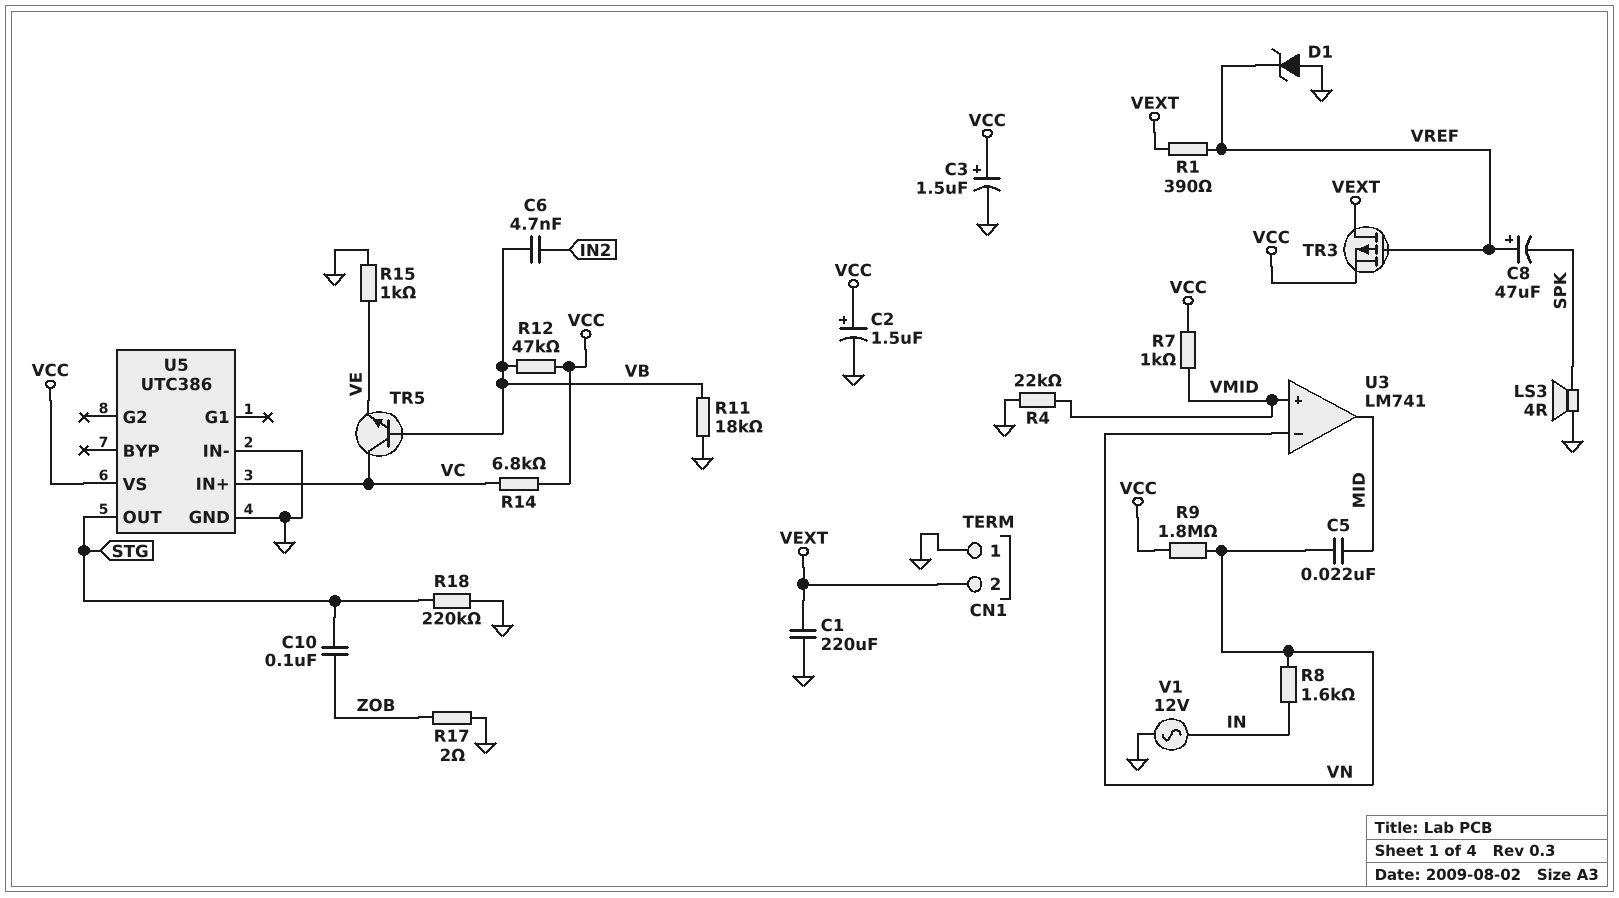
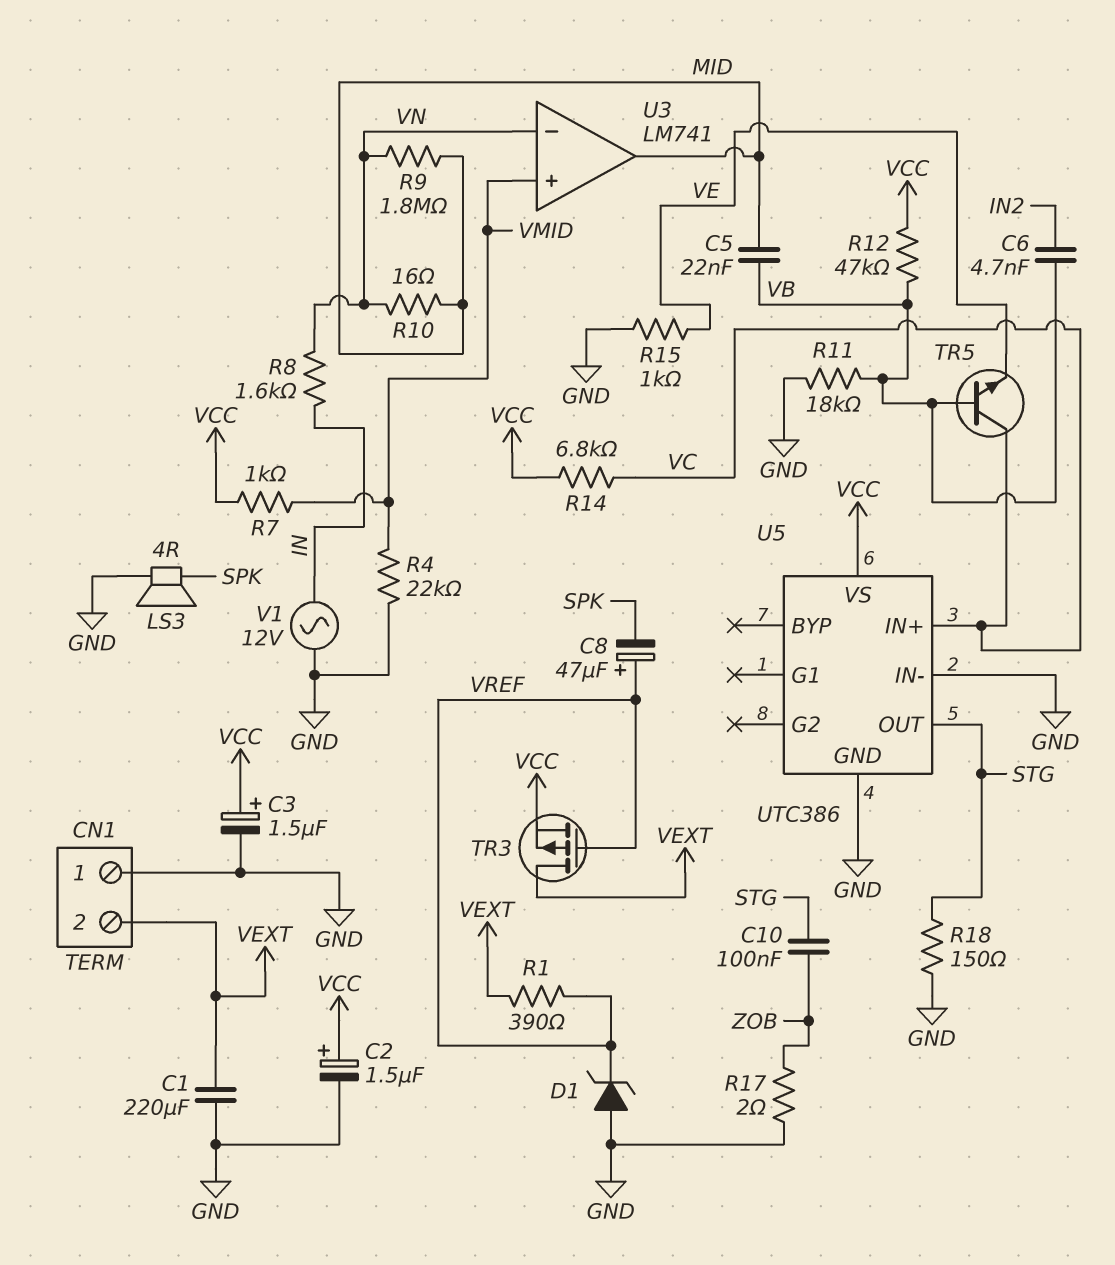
C5: 22nF (MID, VN) -> 22nF (MID, VB)
R9: 1.8M (VCC, VN) -> 1.8M (MID, VN)
R10: none -> 16 (MID, VN)
R18: 220k (GND, STG) -> 150 (GND, STG)

